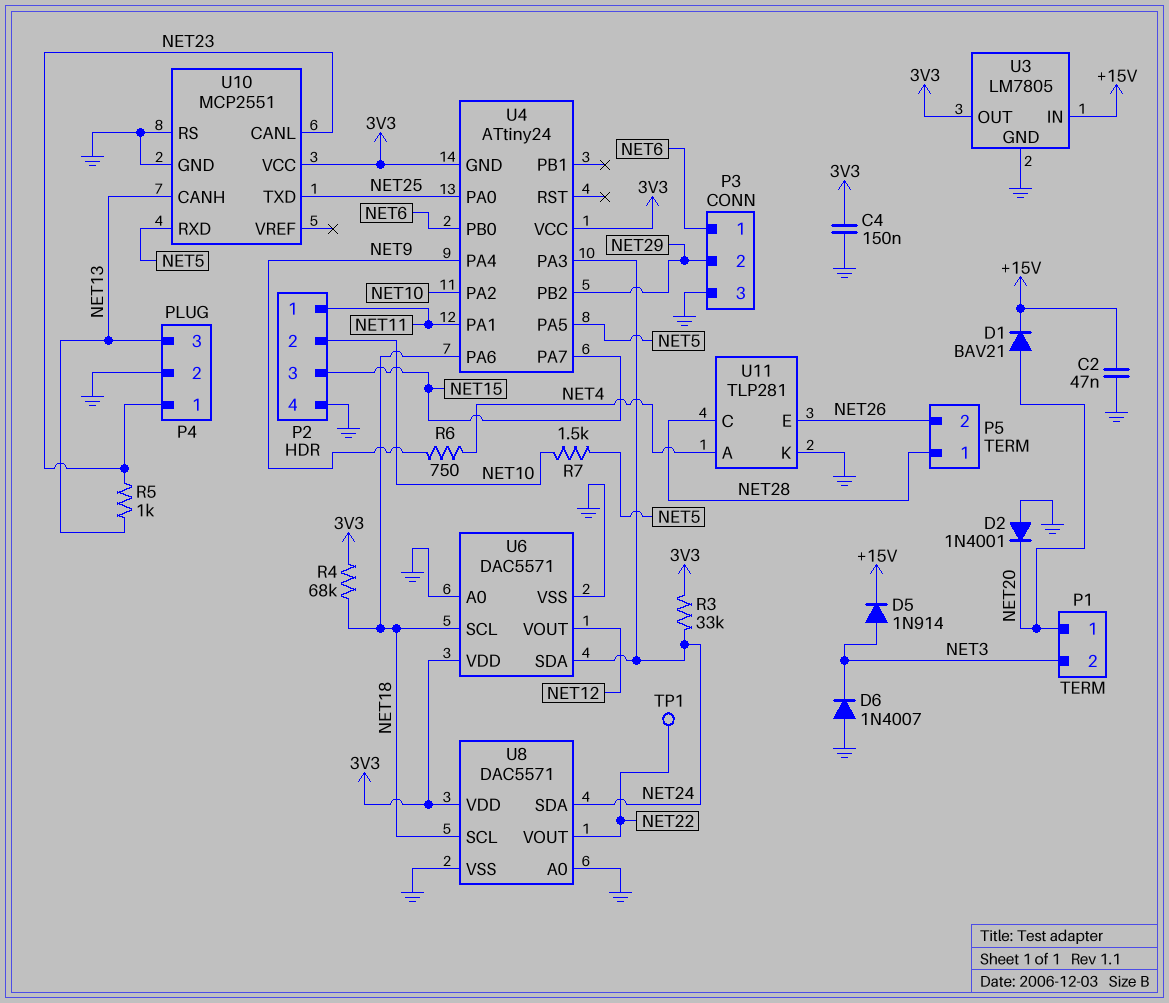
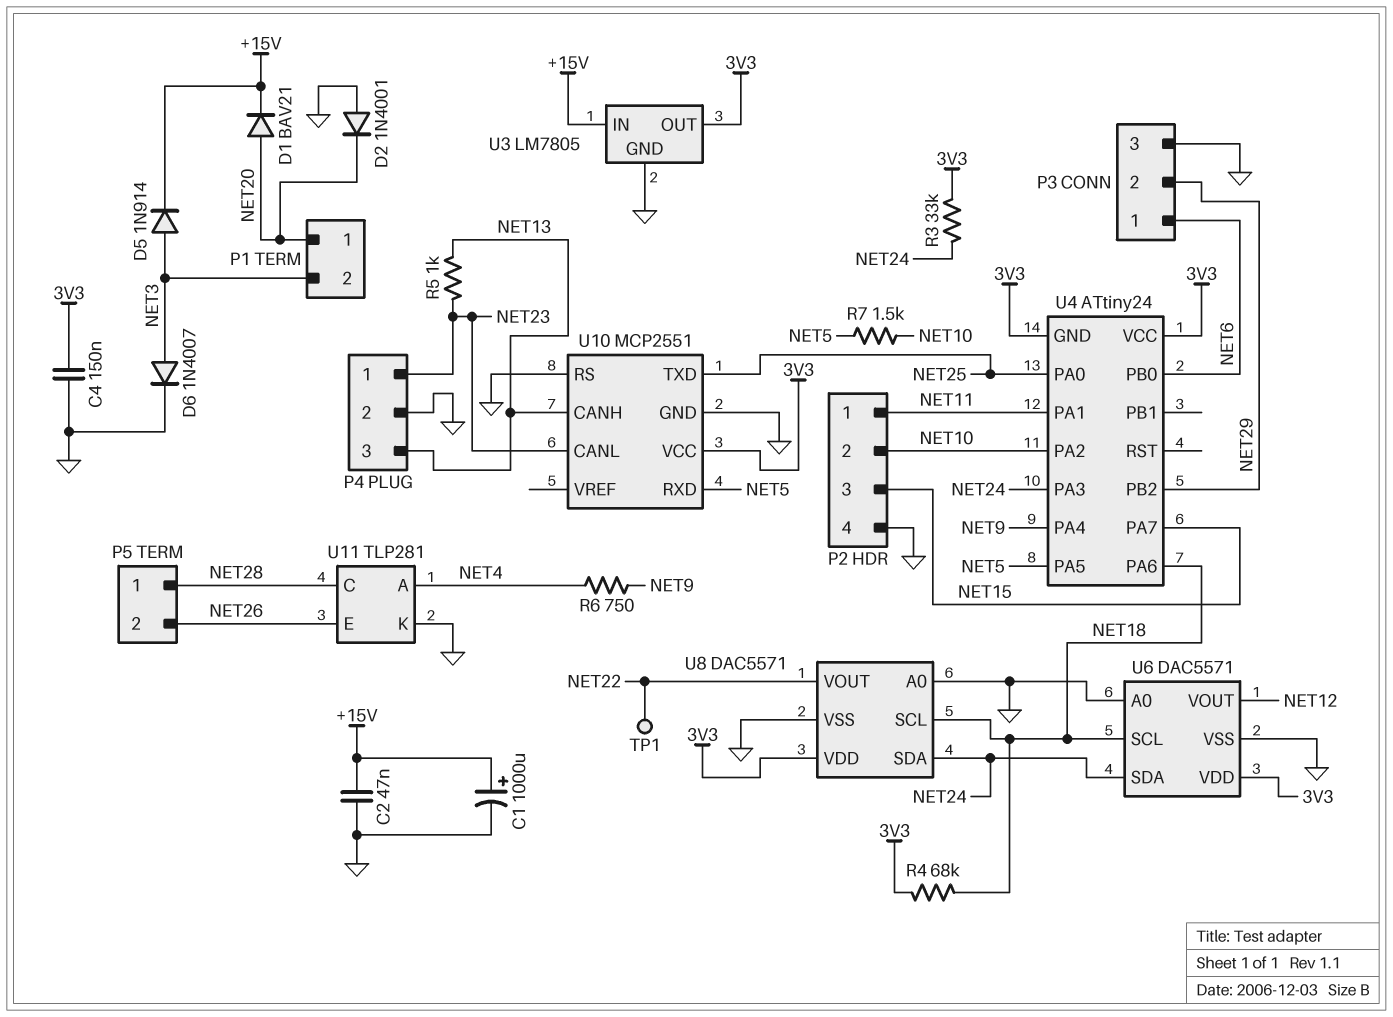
C1: none -> 1000uF (plus +15V, minus GND)
D6: diode 1N4007 (A GND, K NET3) -> diode 1N4007 (A NET3, K GND)

